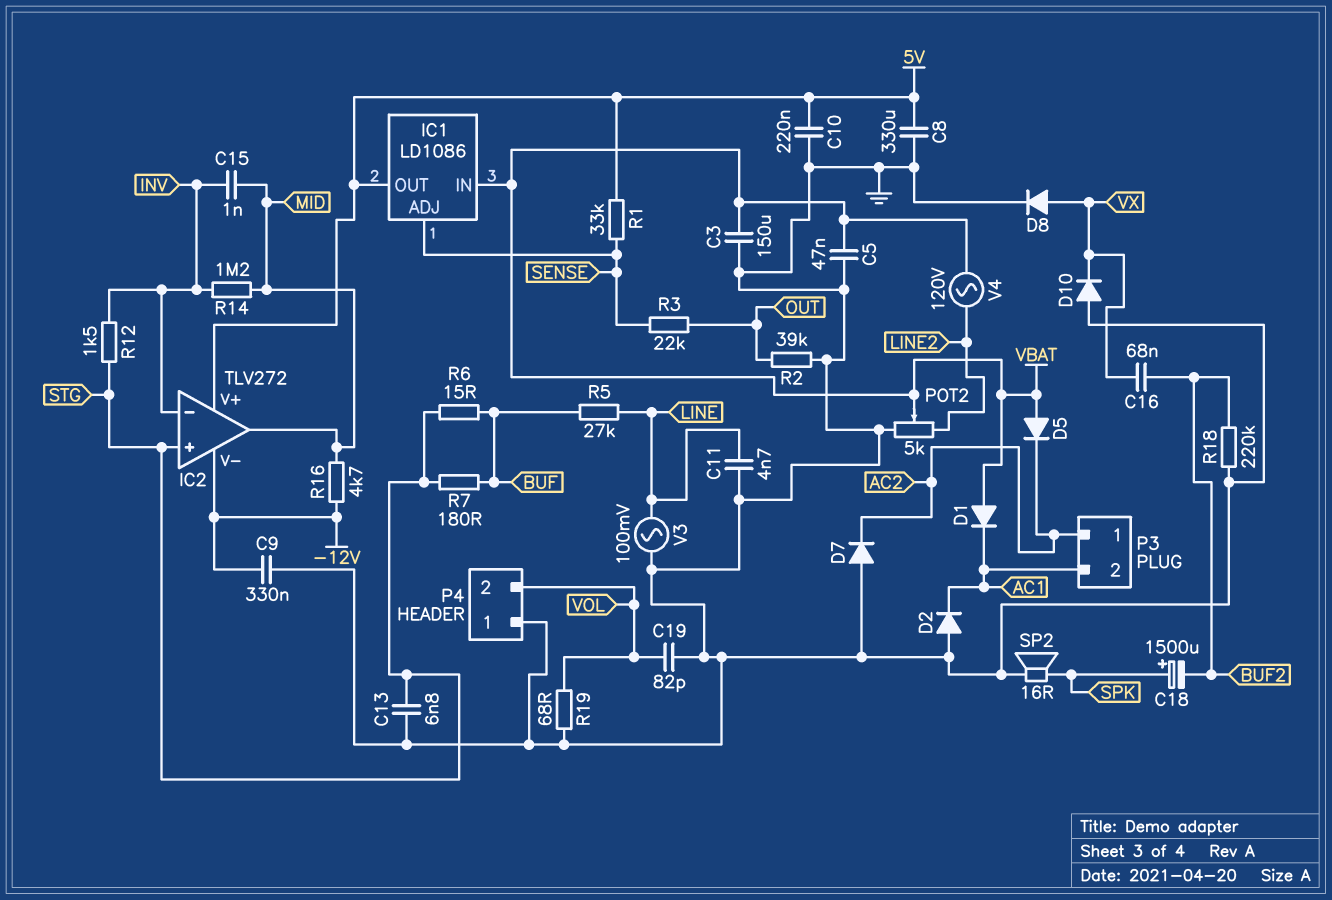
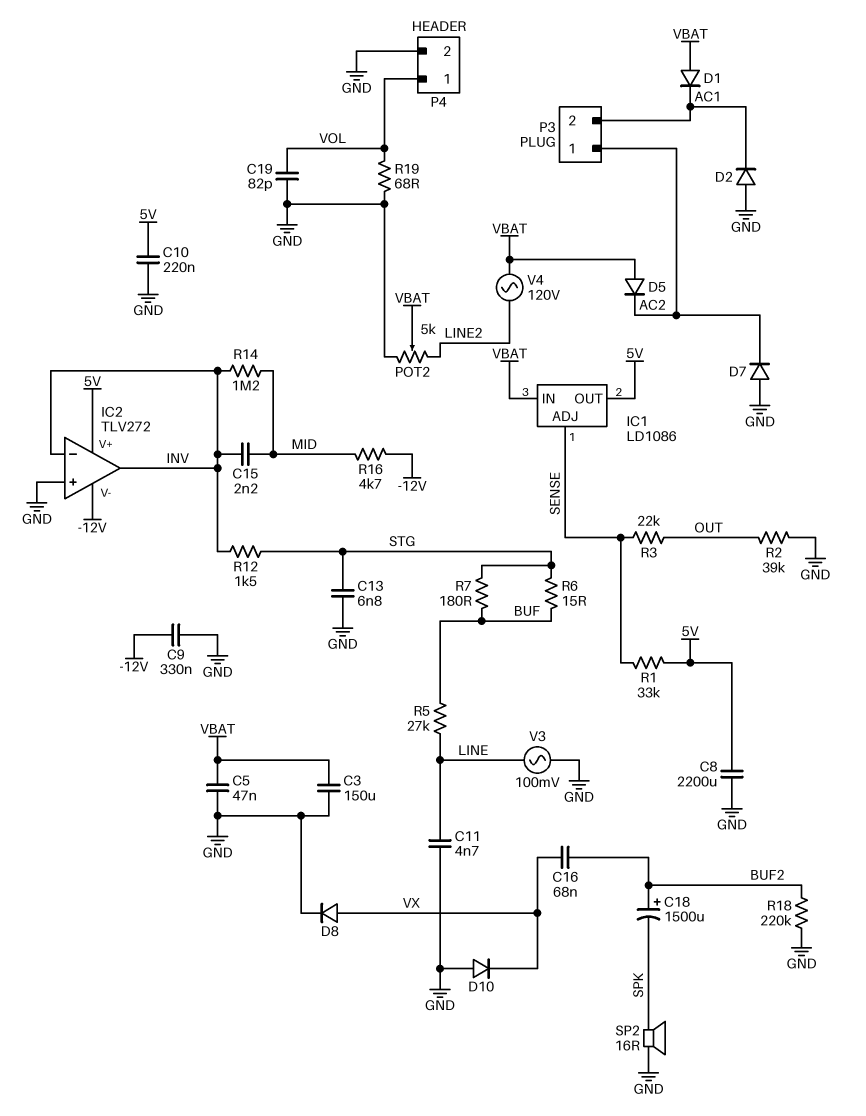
C8: 330uF (5V, GND) -> 2200uF (5V, GND)
C15: 1nF (INV, MID) -> 2.2nF (INV, MID)
C18: 1500uF (plus SPK, minus BUF2) -> 1500uF (plus BUF2, minus SPK)
IC2 pin in+: STG -> GND
IC2 pin out: MID -> INV
P4 pin 1: GND -> VOL
P4 pin 2: VOL -> GND

